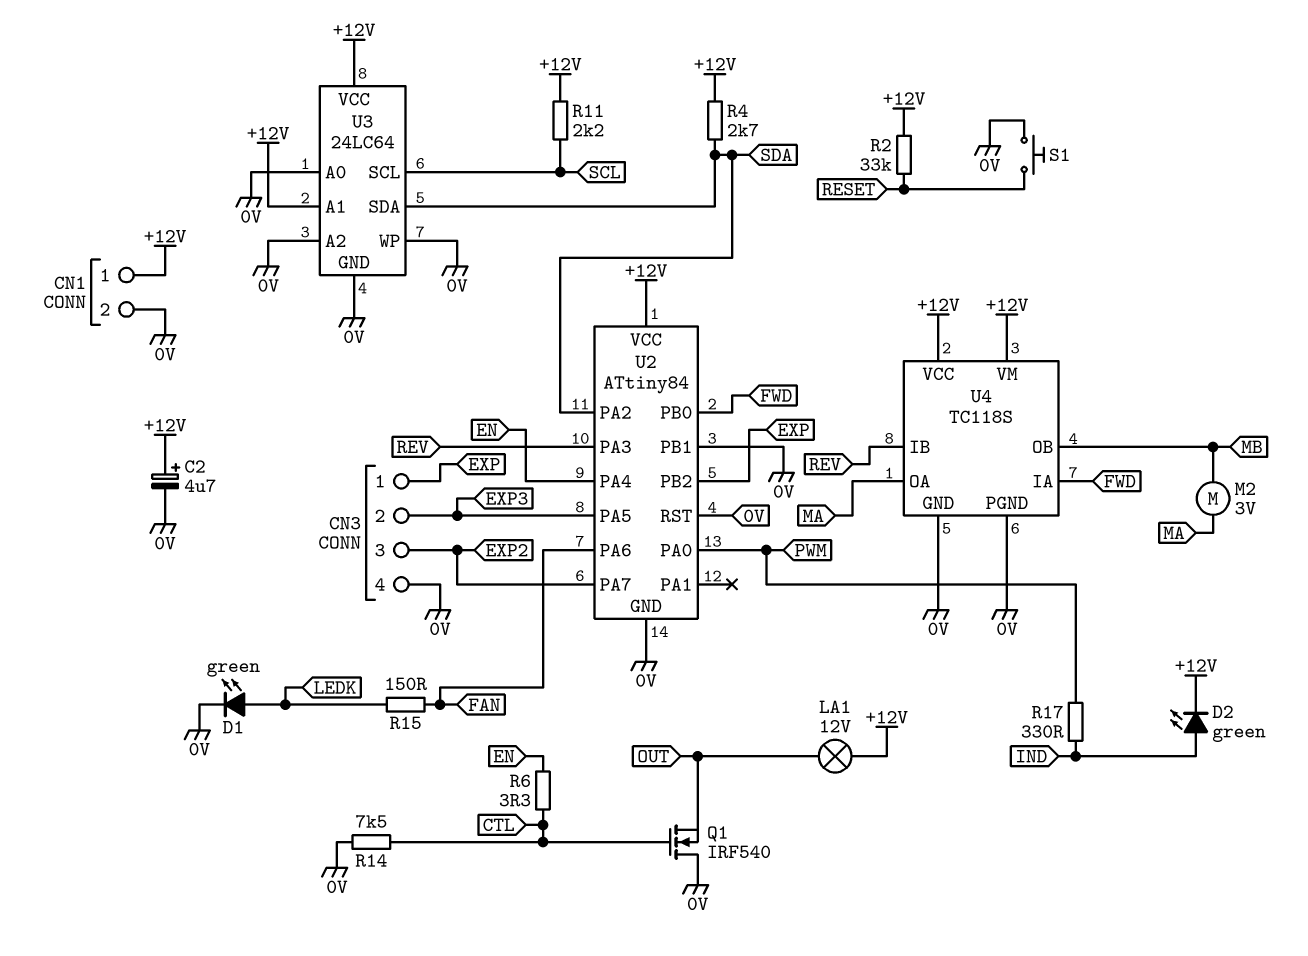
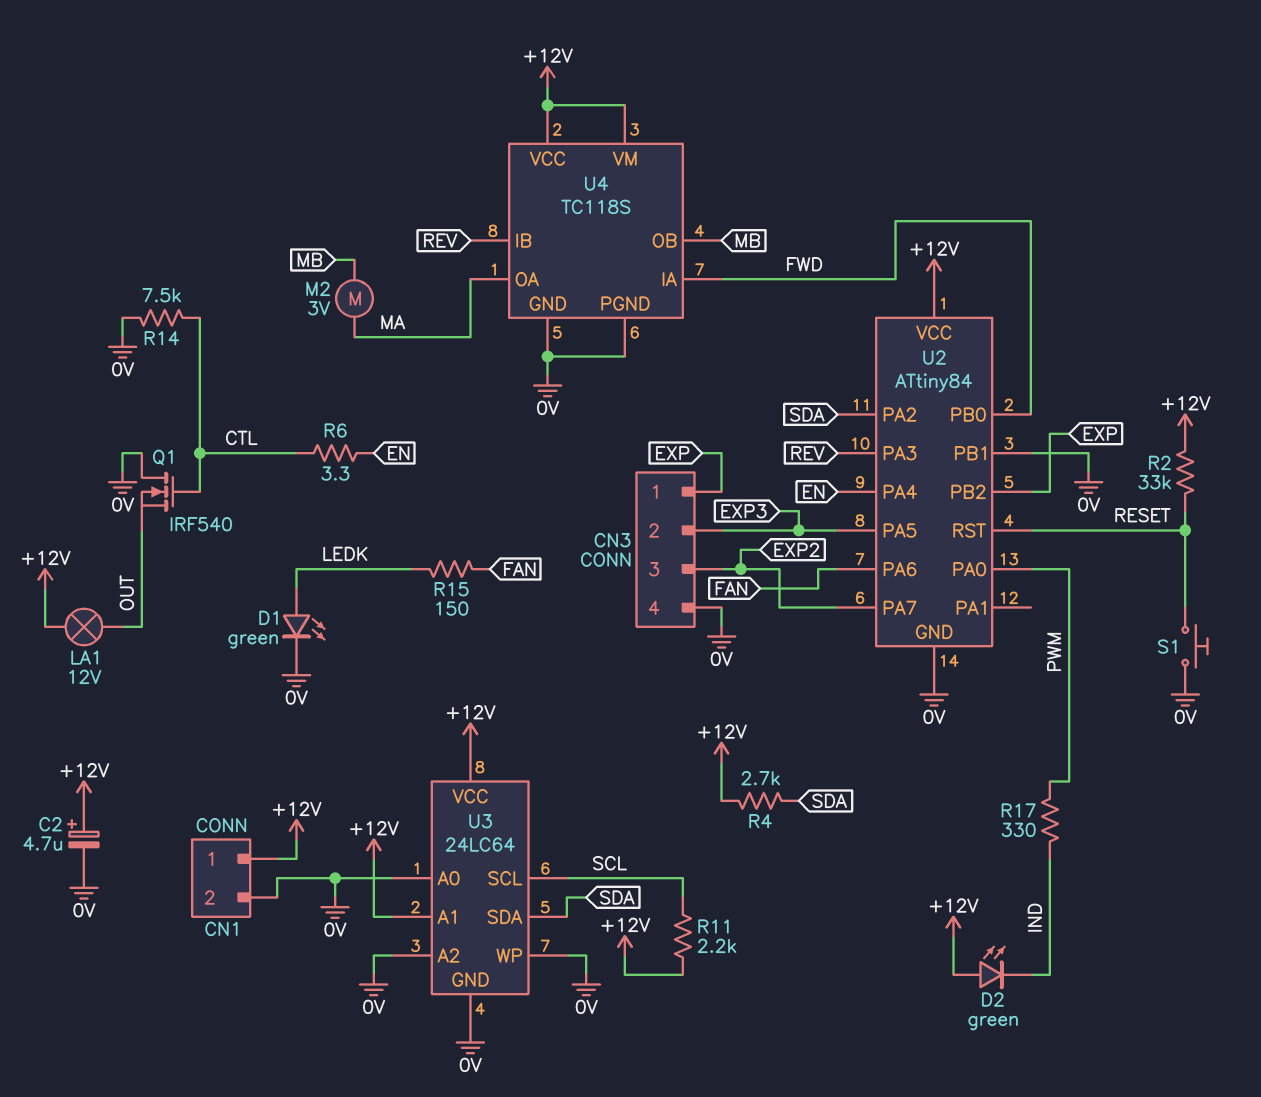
D2: LED green (A IND, K +12V) -> LED green (A +12V, K IND)
U2 pin RST: 0V -> RESET

